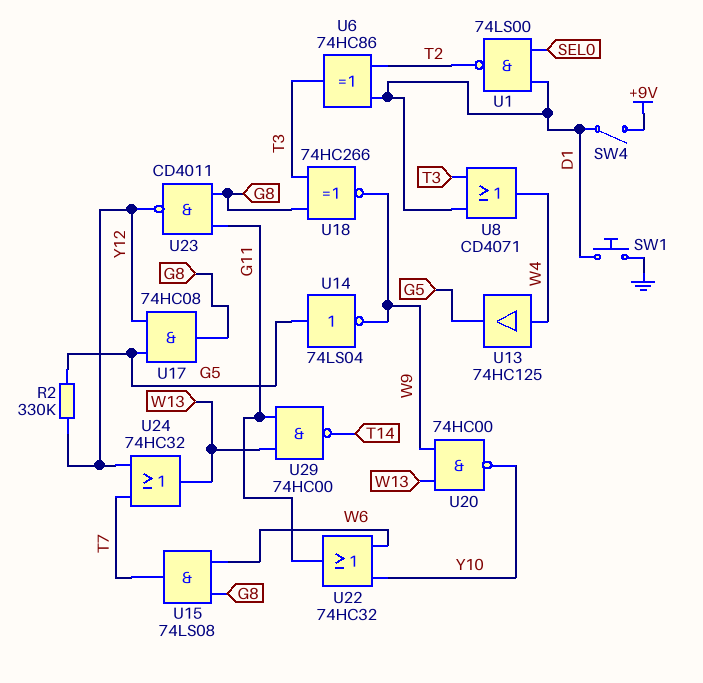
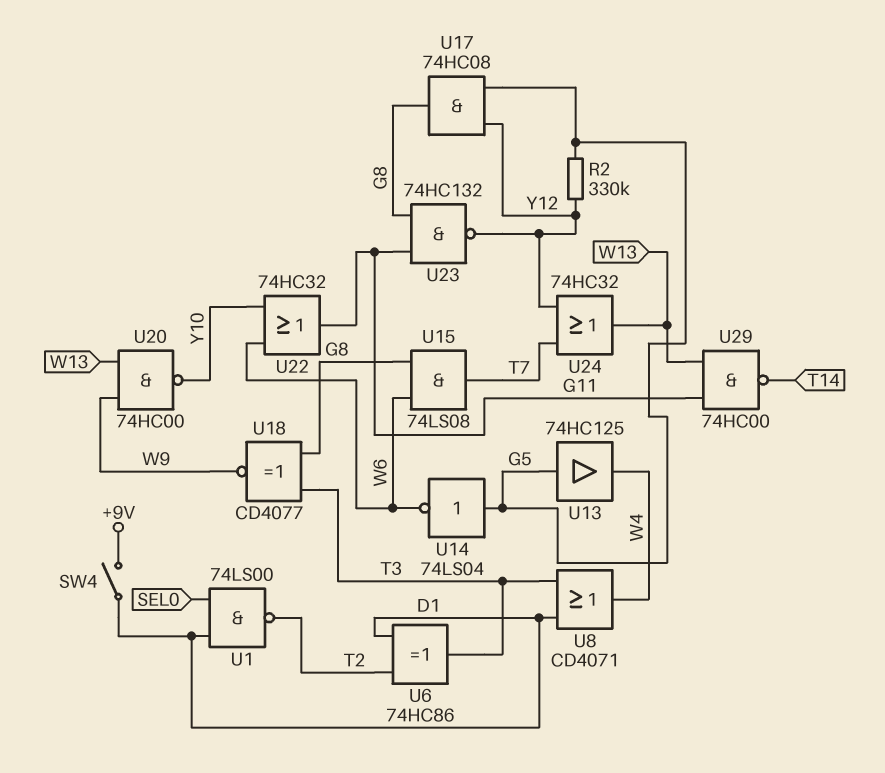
SW1: button (D1, GND) -> none
U13: buffer 74HC125 (in W4, out G5) -> buffer 74HC125 (in G5, out W4)
U14: NOT 74LS04 (in G5, out W9) -> NOT 74LS04 (in G5, out W6)
U18: XNOR 74HC266 (in G8, in T3, out W9) -> XNOR CD4077 (in G8, in T3, out W9)
U23: NAND CD4011 (in G8, in G11, out Y12) -> NAND 74HC132 (in G8, in G11, out Y12)

